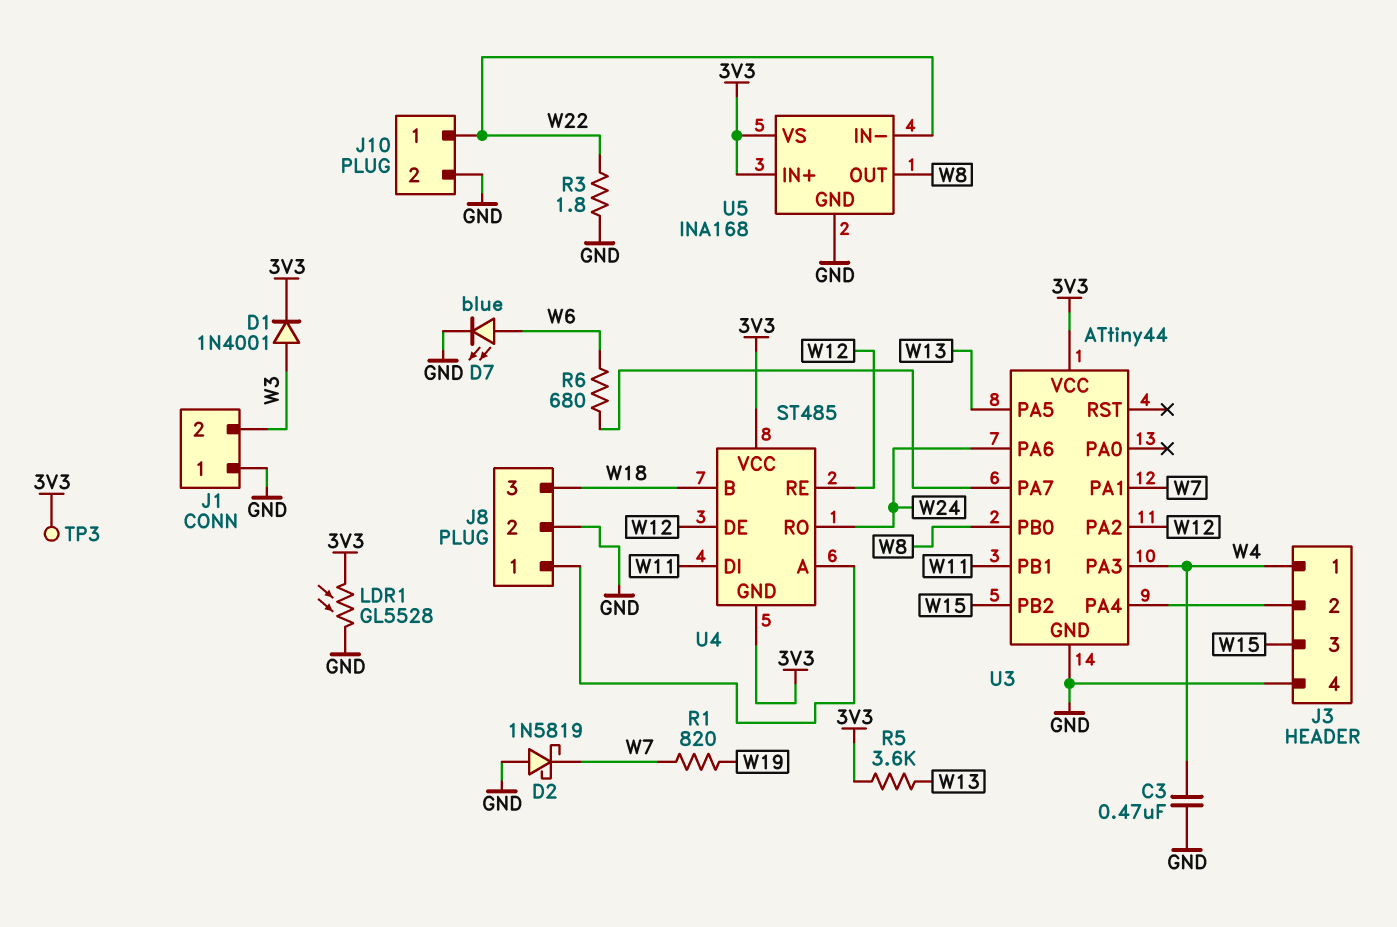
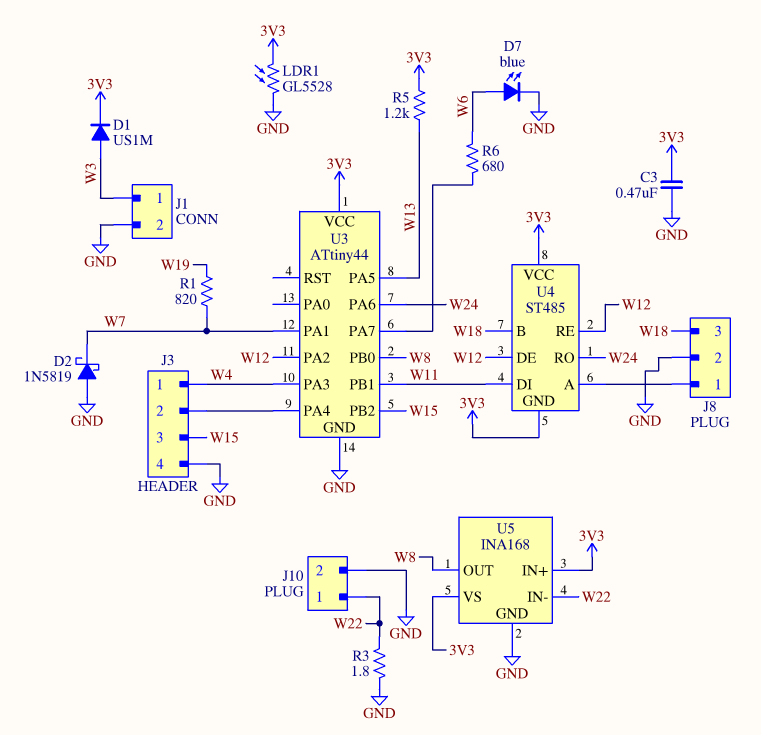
C3: 470nF (GND, W4) -> 470nF (3V3, GND)
D1: diode 1N4001 (A W3, K 3V3) -> diode US1M (A W3, K 3V3)
J1 pin 1: GND -> W3
J1 pin 2: W3 -> GND
R5: 3.6k (3V3, W13) -> 1.2k (3V3, W13)
TP3: test point (3V3) -> none

